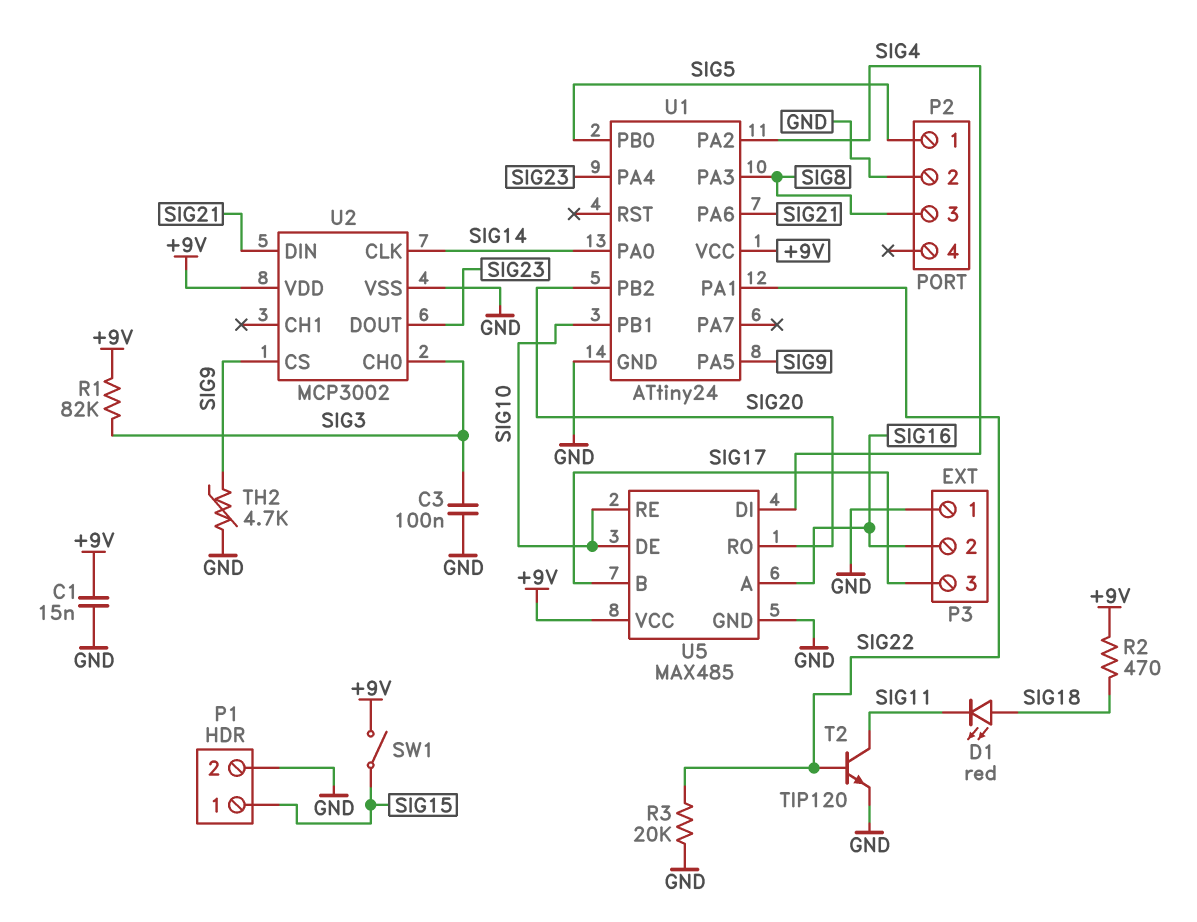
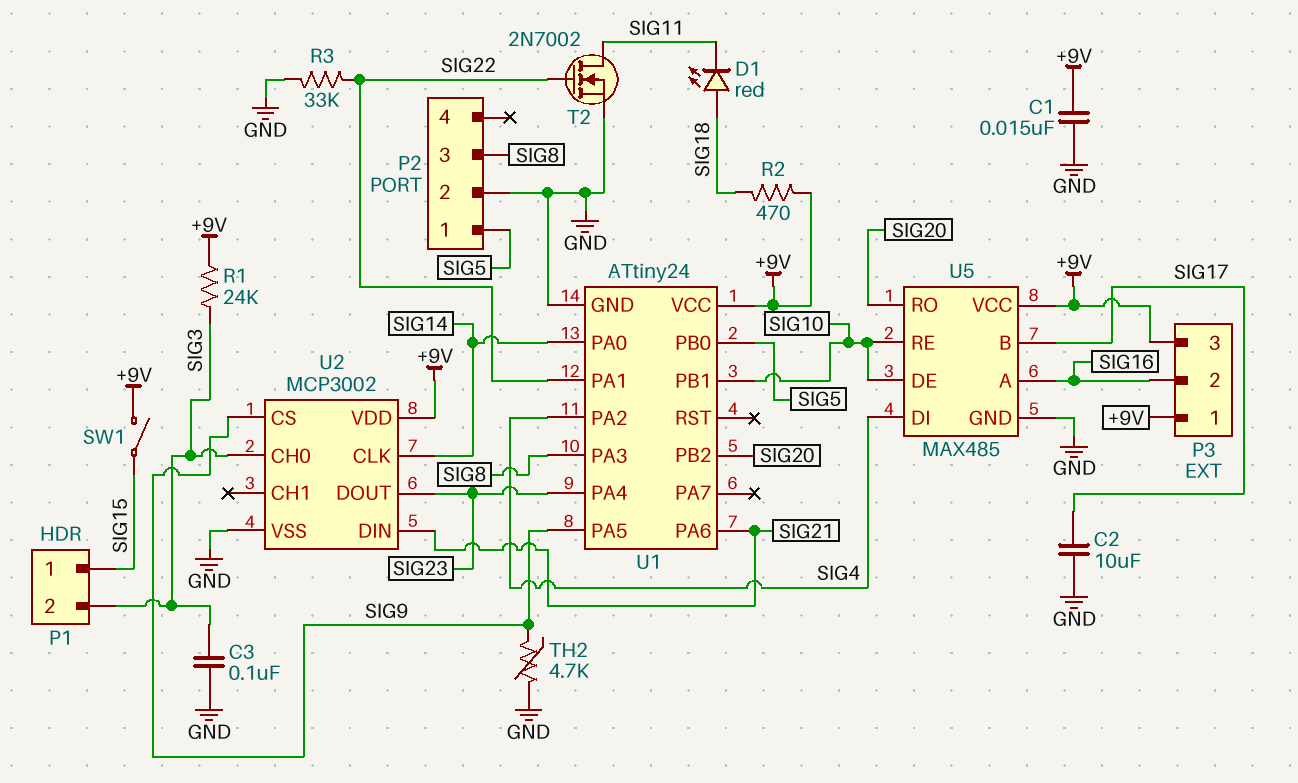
C2: none -> 10uF (GND, SIG17)
P1 pin 2: GND -> SIG3
P3 pin 1: GND -> +9V
P3 pin 3: SIG17 -> +9V
R1: 82k (+9V, SIG3) -> 24k (+9V, SIG3)
R3: 20k (GND, SIG22) -> 33k (GND, SIG22)
T2: NPN TIP120 (B SIG22, C SIG11, E GND) -> NMOS 2N7002 (G SIG22, D SIG11, S GND)

